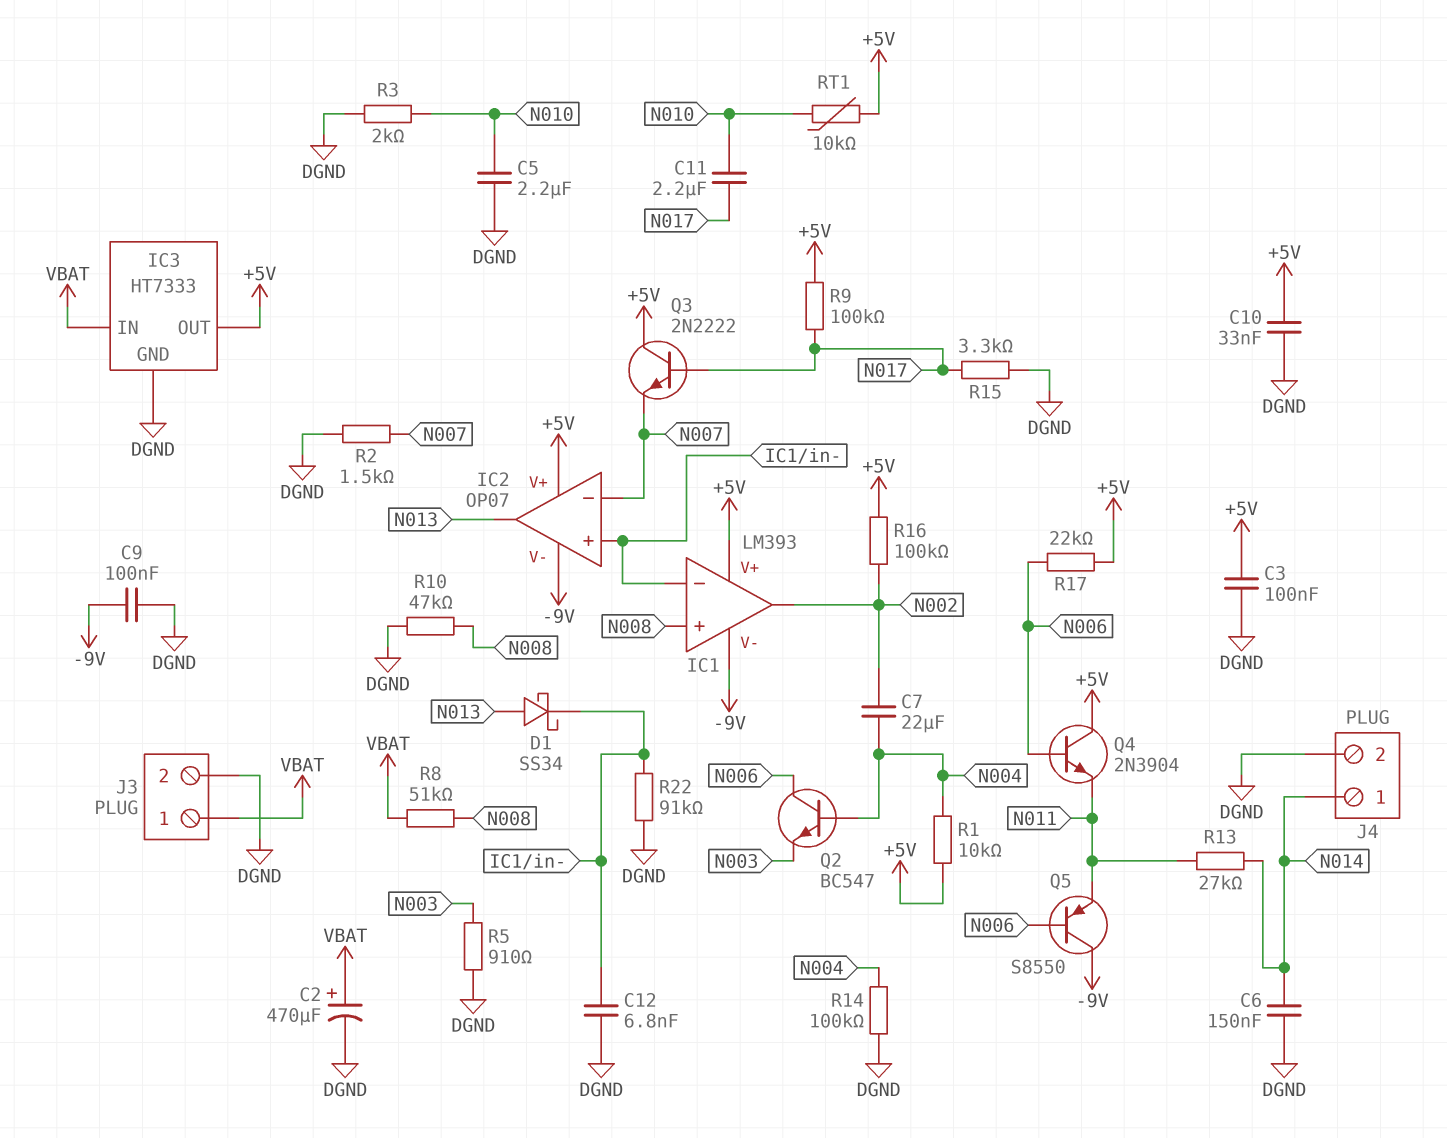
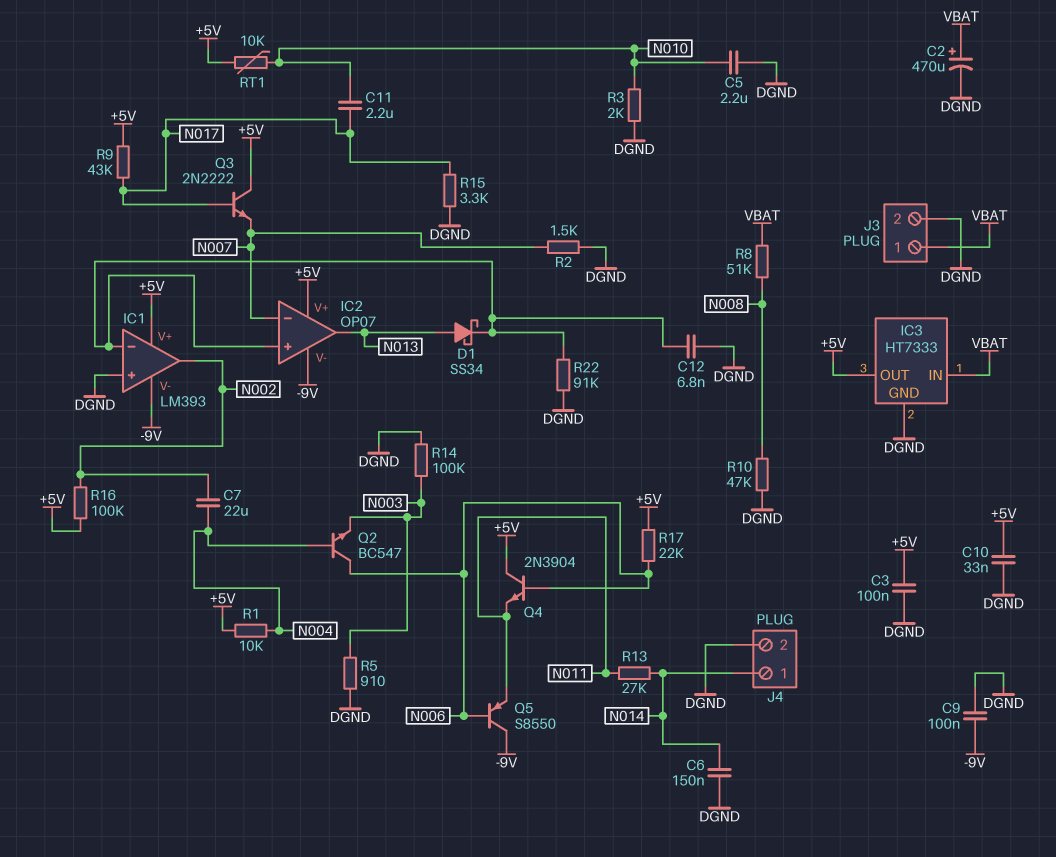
IC1 pin in+: N008 -> DGND
R9: 100k (+5V, N017) -> 43k (+5V, N017)
R14: 100k (DGND, N004) -> 100k (DGND, N003)

